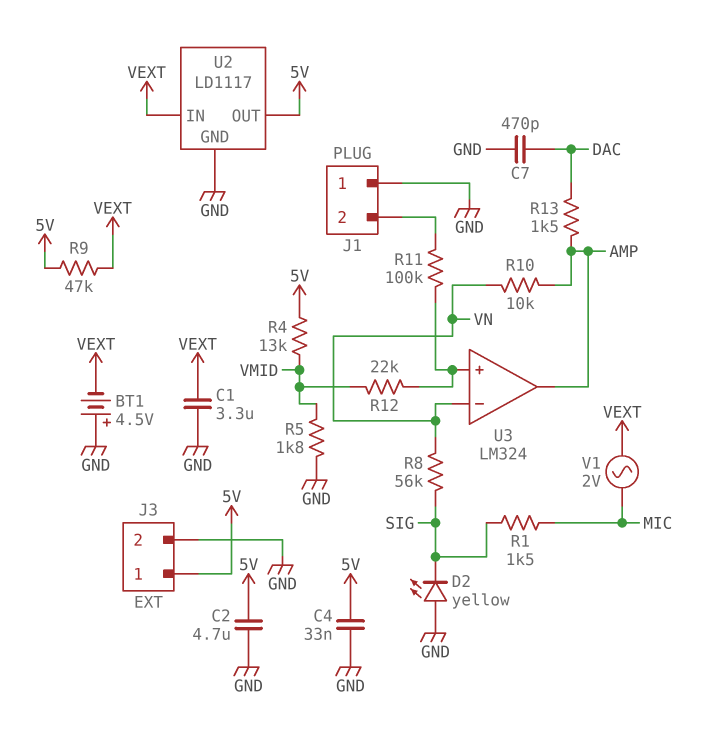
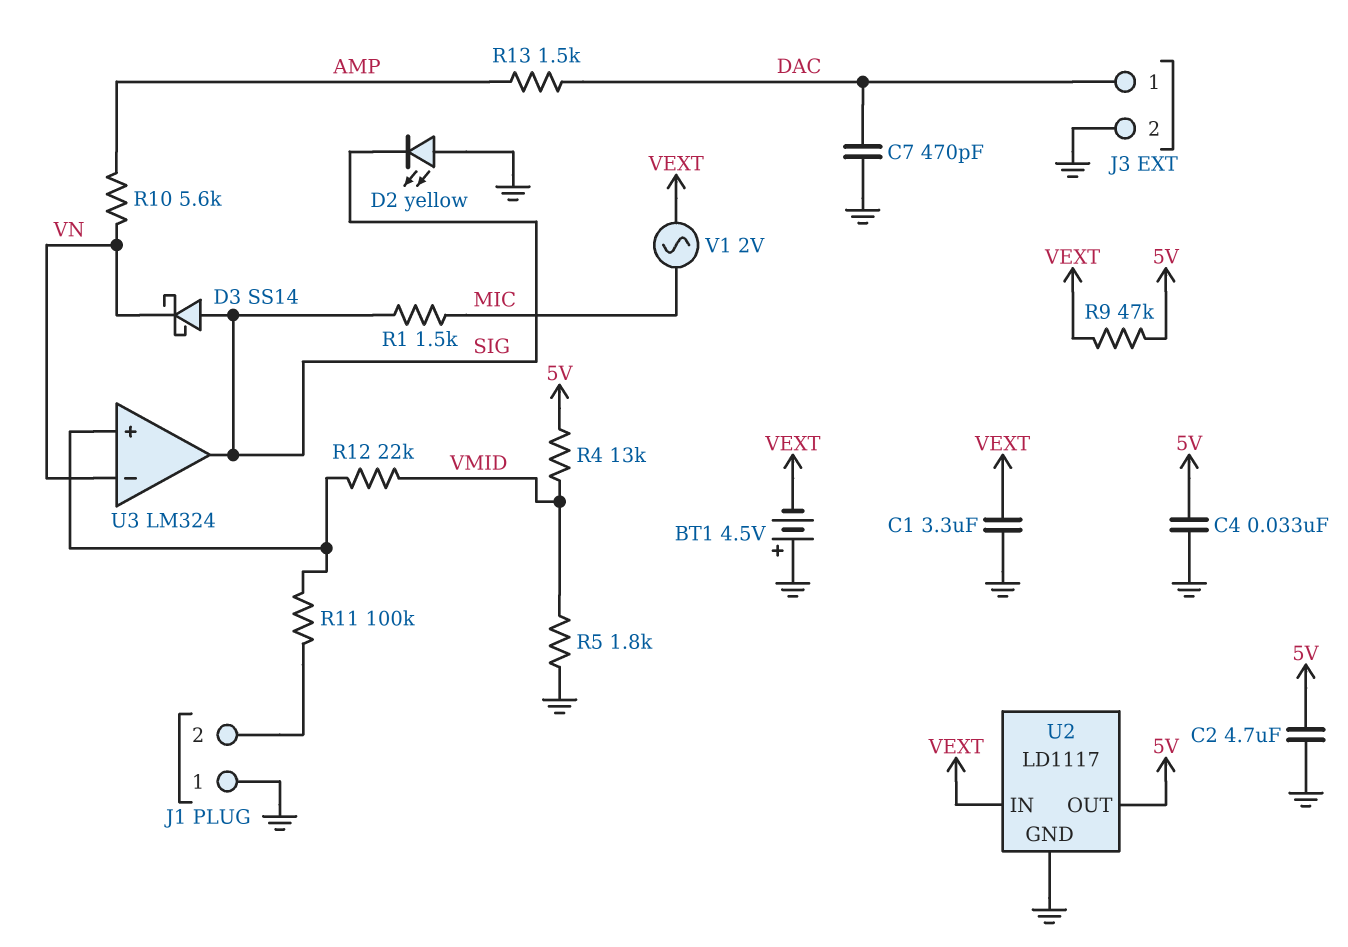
D3: none -> schottky SS14 (A SIG, K VN)
J3 pin 1: 5V -> DAC
R8: 56k (SIG, VN) -> none
R10: 10k (AMP, VN) -> 5.6k (AMP, VN)
U3 pin out: AMP -> SIG

